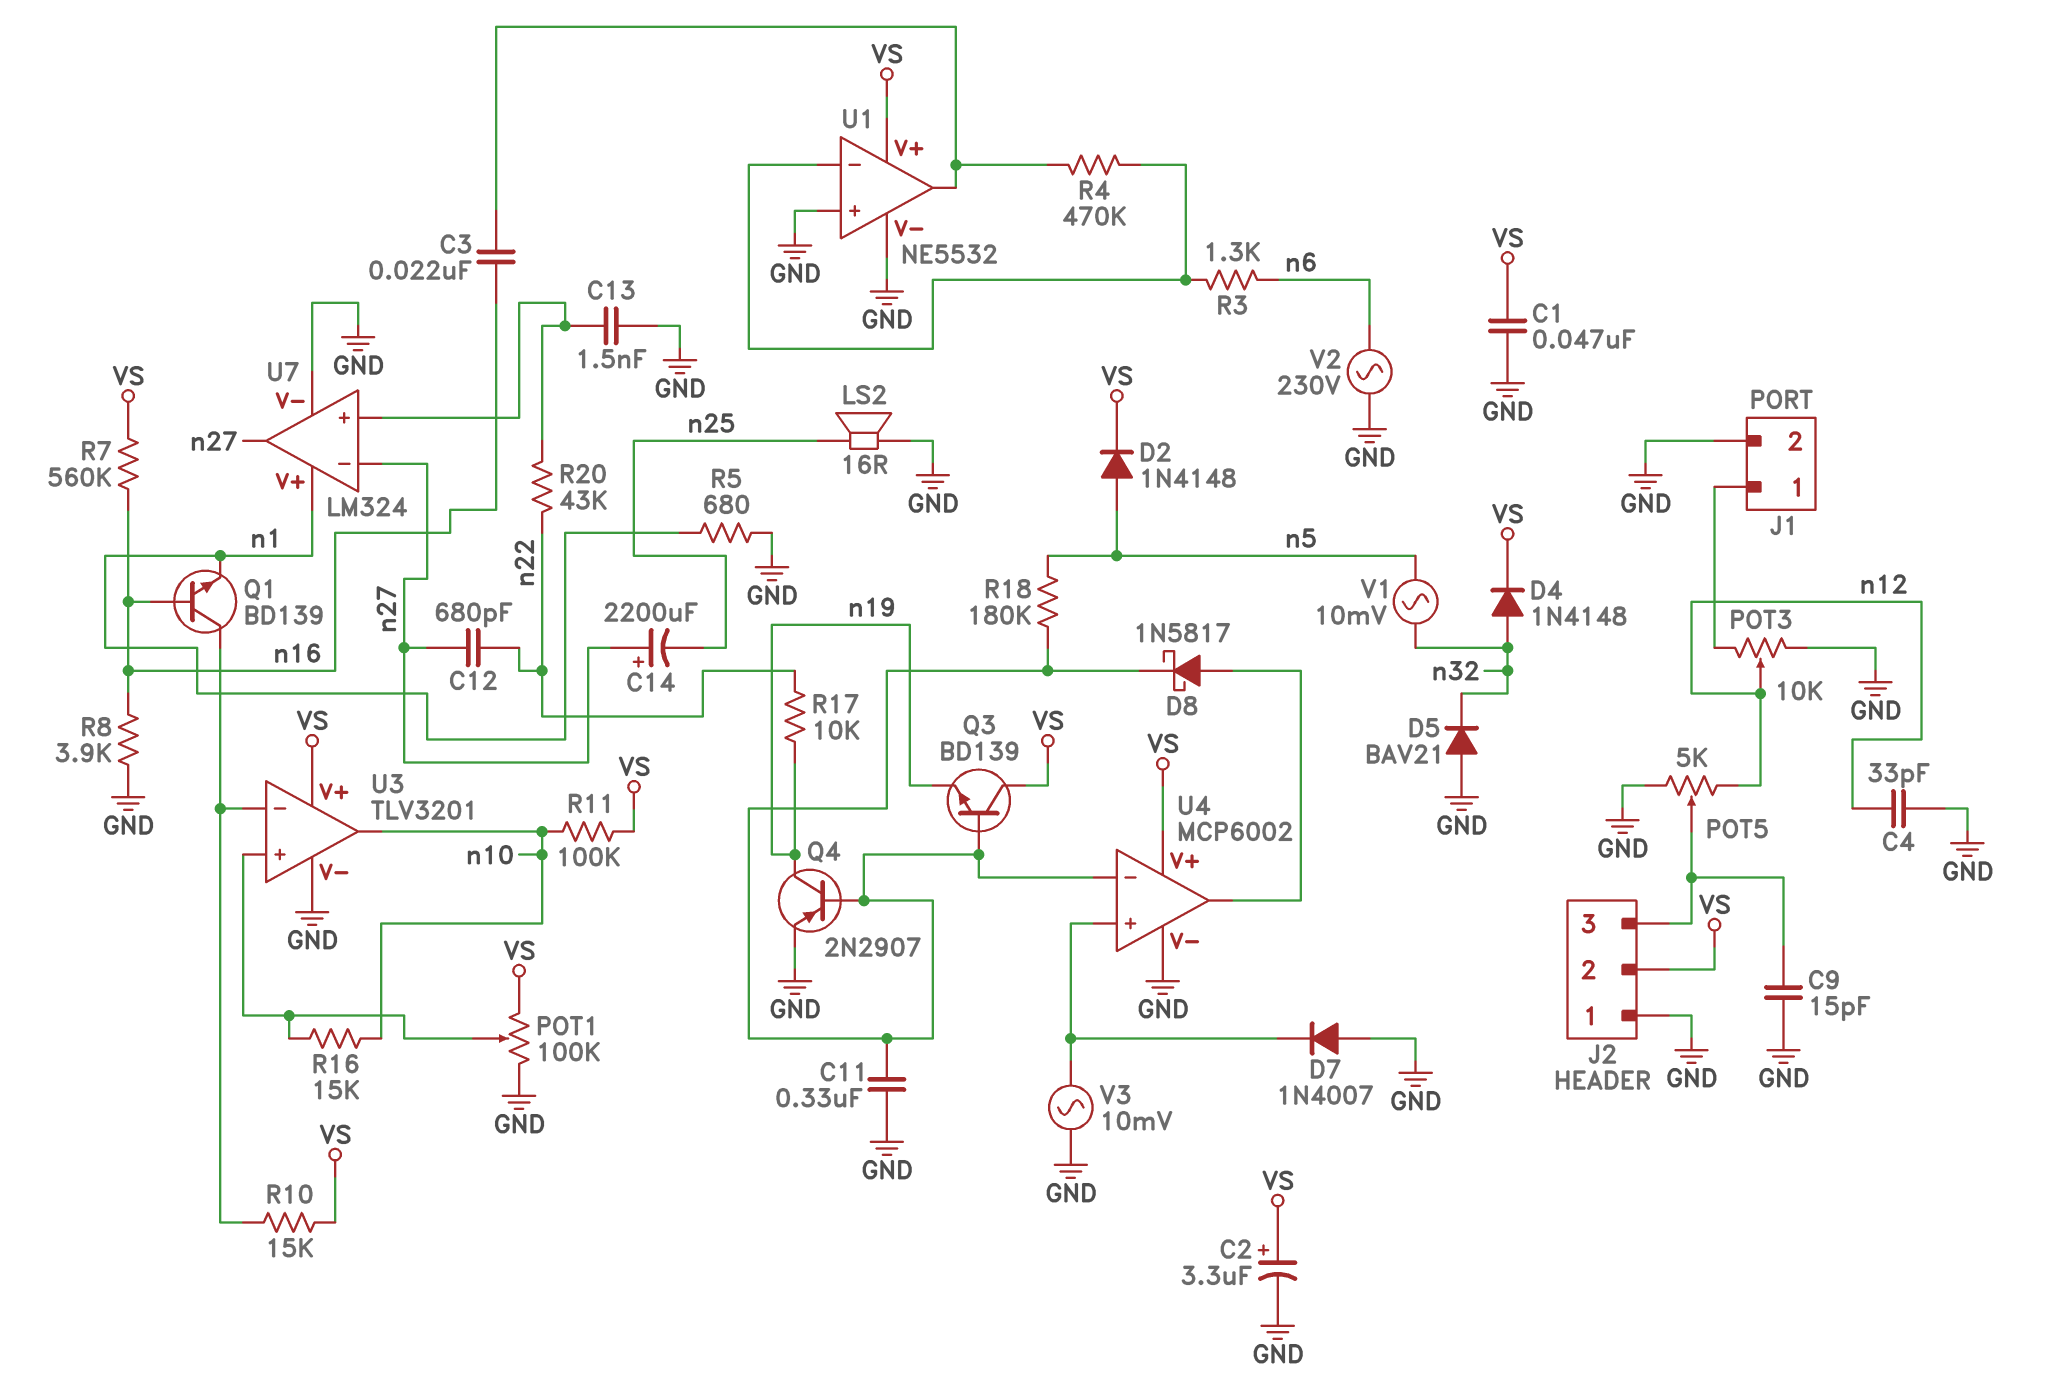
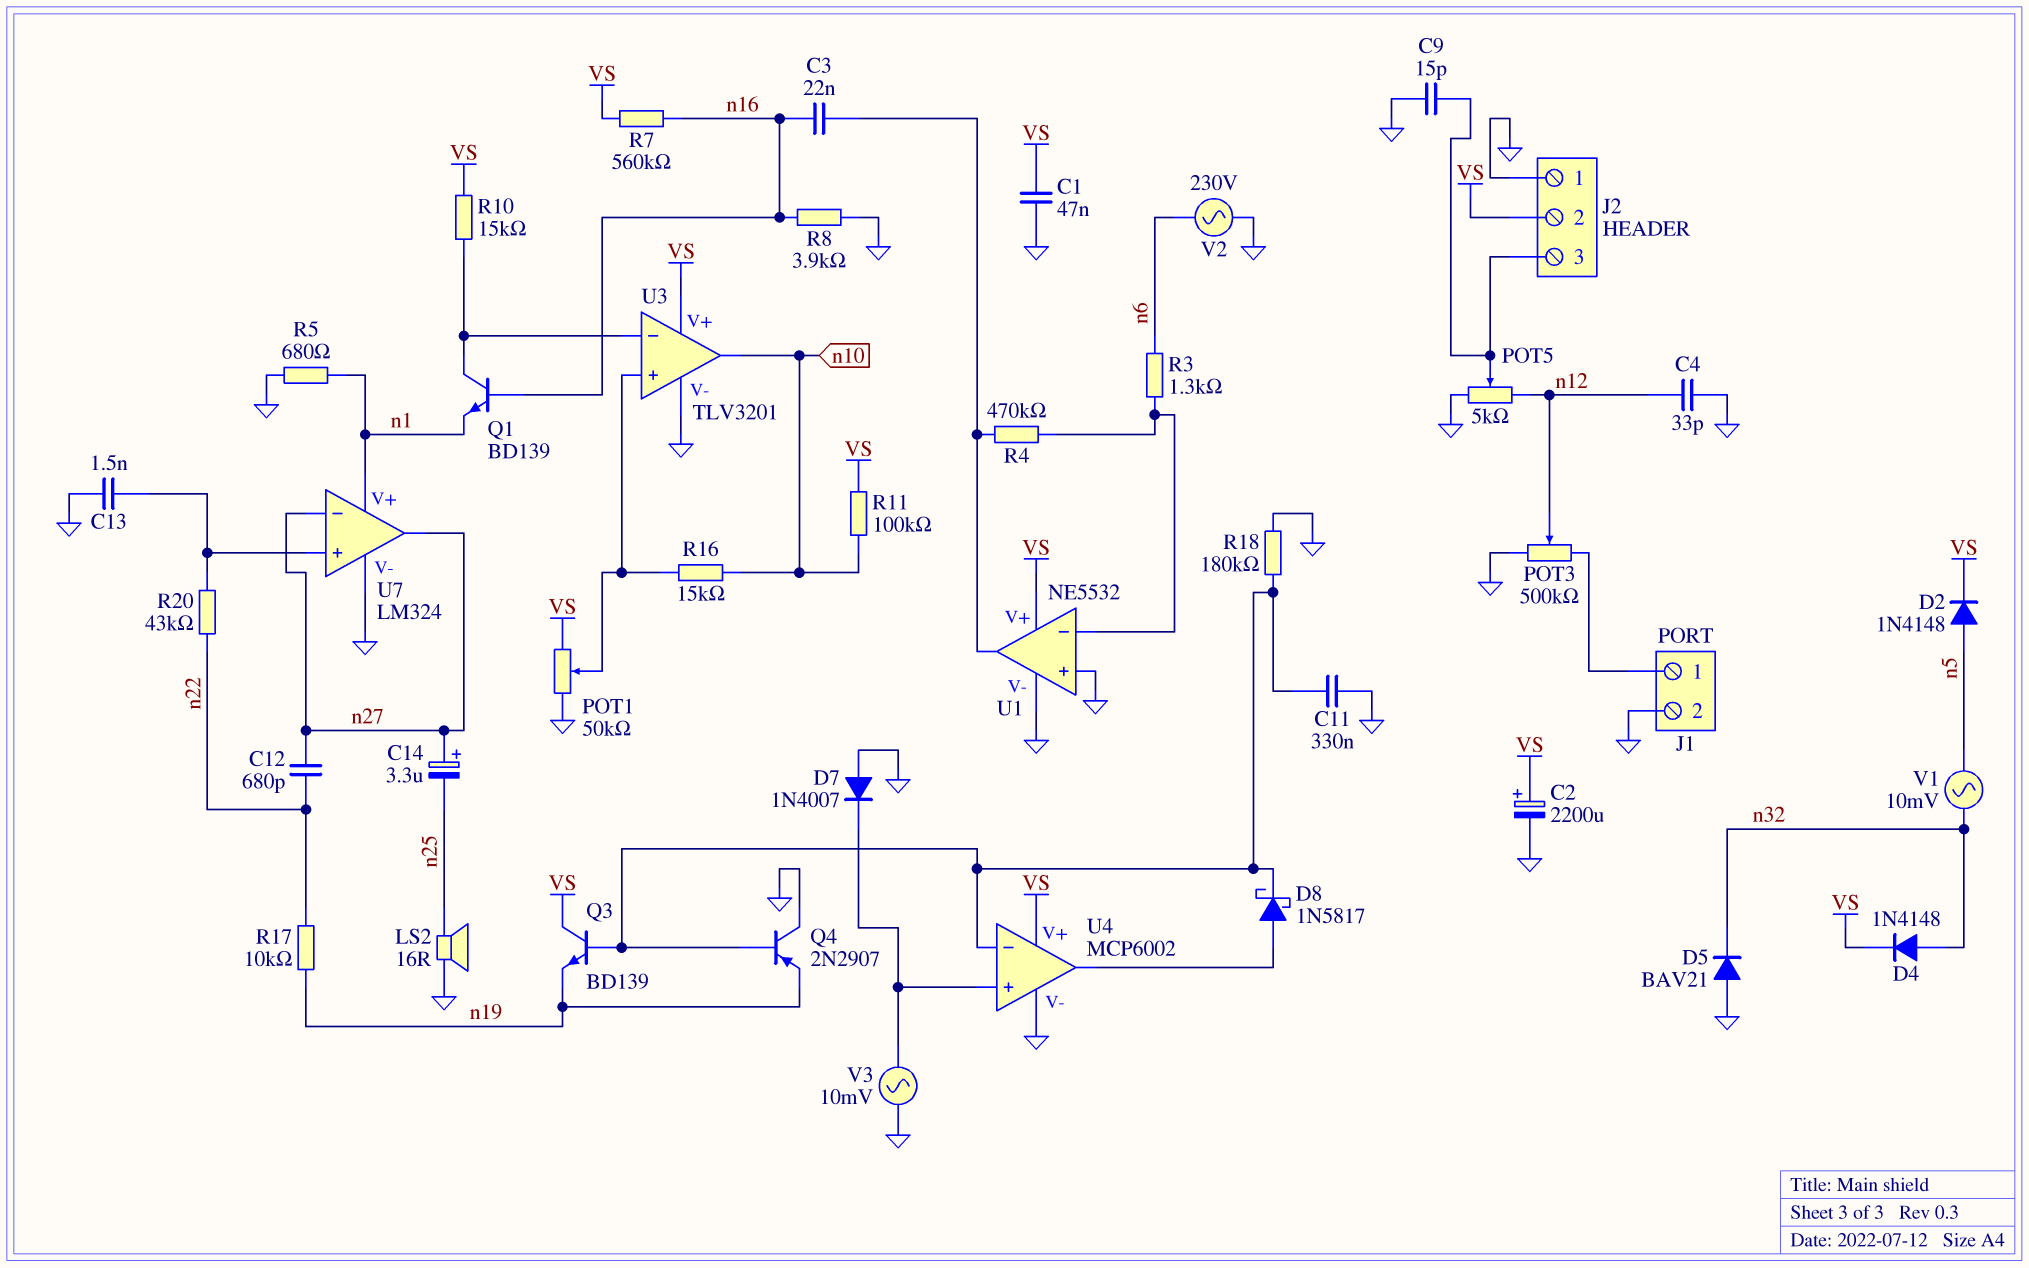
C2: 3.3uF (plus VS, minus GND) -> 2200uF (plus VS, minus GND)
C14: 2200uF (plus n27, minus n25) -> 3.3uF (plus n27, minus n25)
POT1: 100k (GND, VS, wiper U3/in+) -> 50k (GND, VS, wiper U3/in+)
POT3: 10k (GND, J1/1, wiper n12) -> 500k (GND, J1/1, wiper n12)
Q4: PNP 2N2907 (B U4/in-, C n19, E GND) -> PNP 2N2907 (B U4/in-, C GND, E n19)
R18: 180k (U4/in-, n5) -> 180k (GND, U4/in-)

